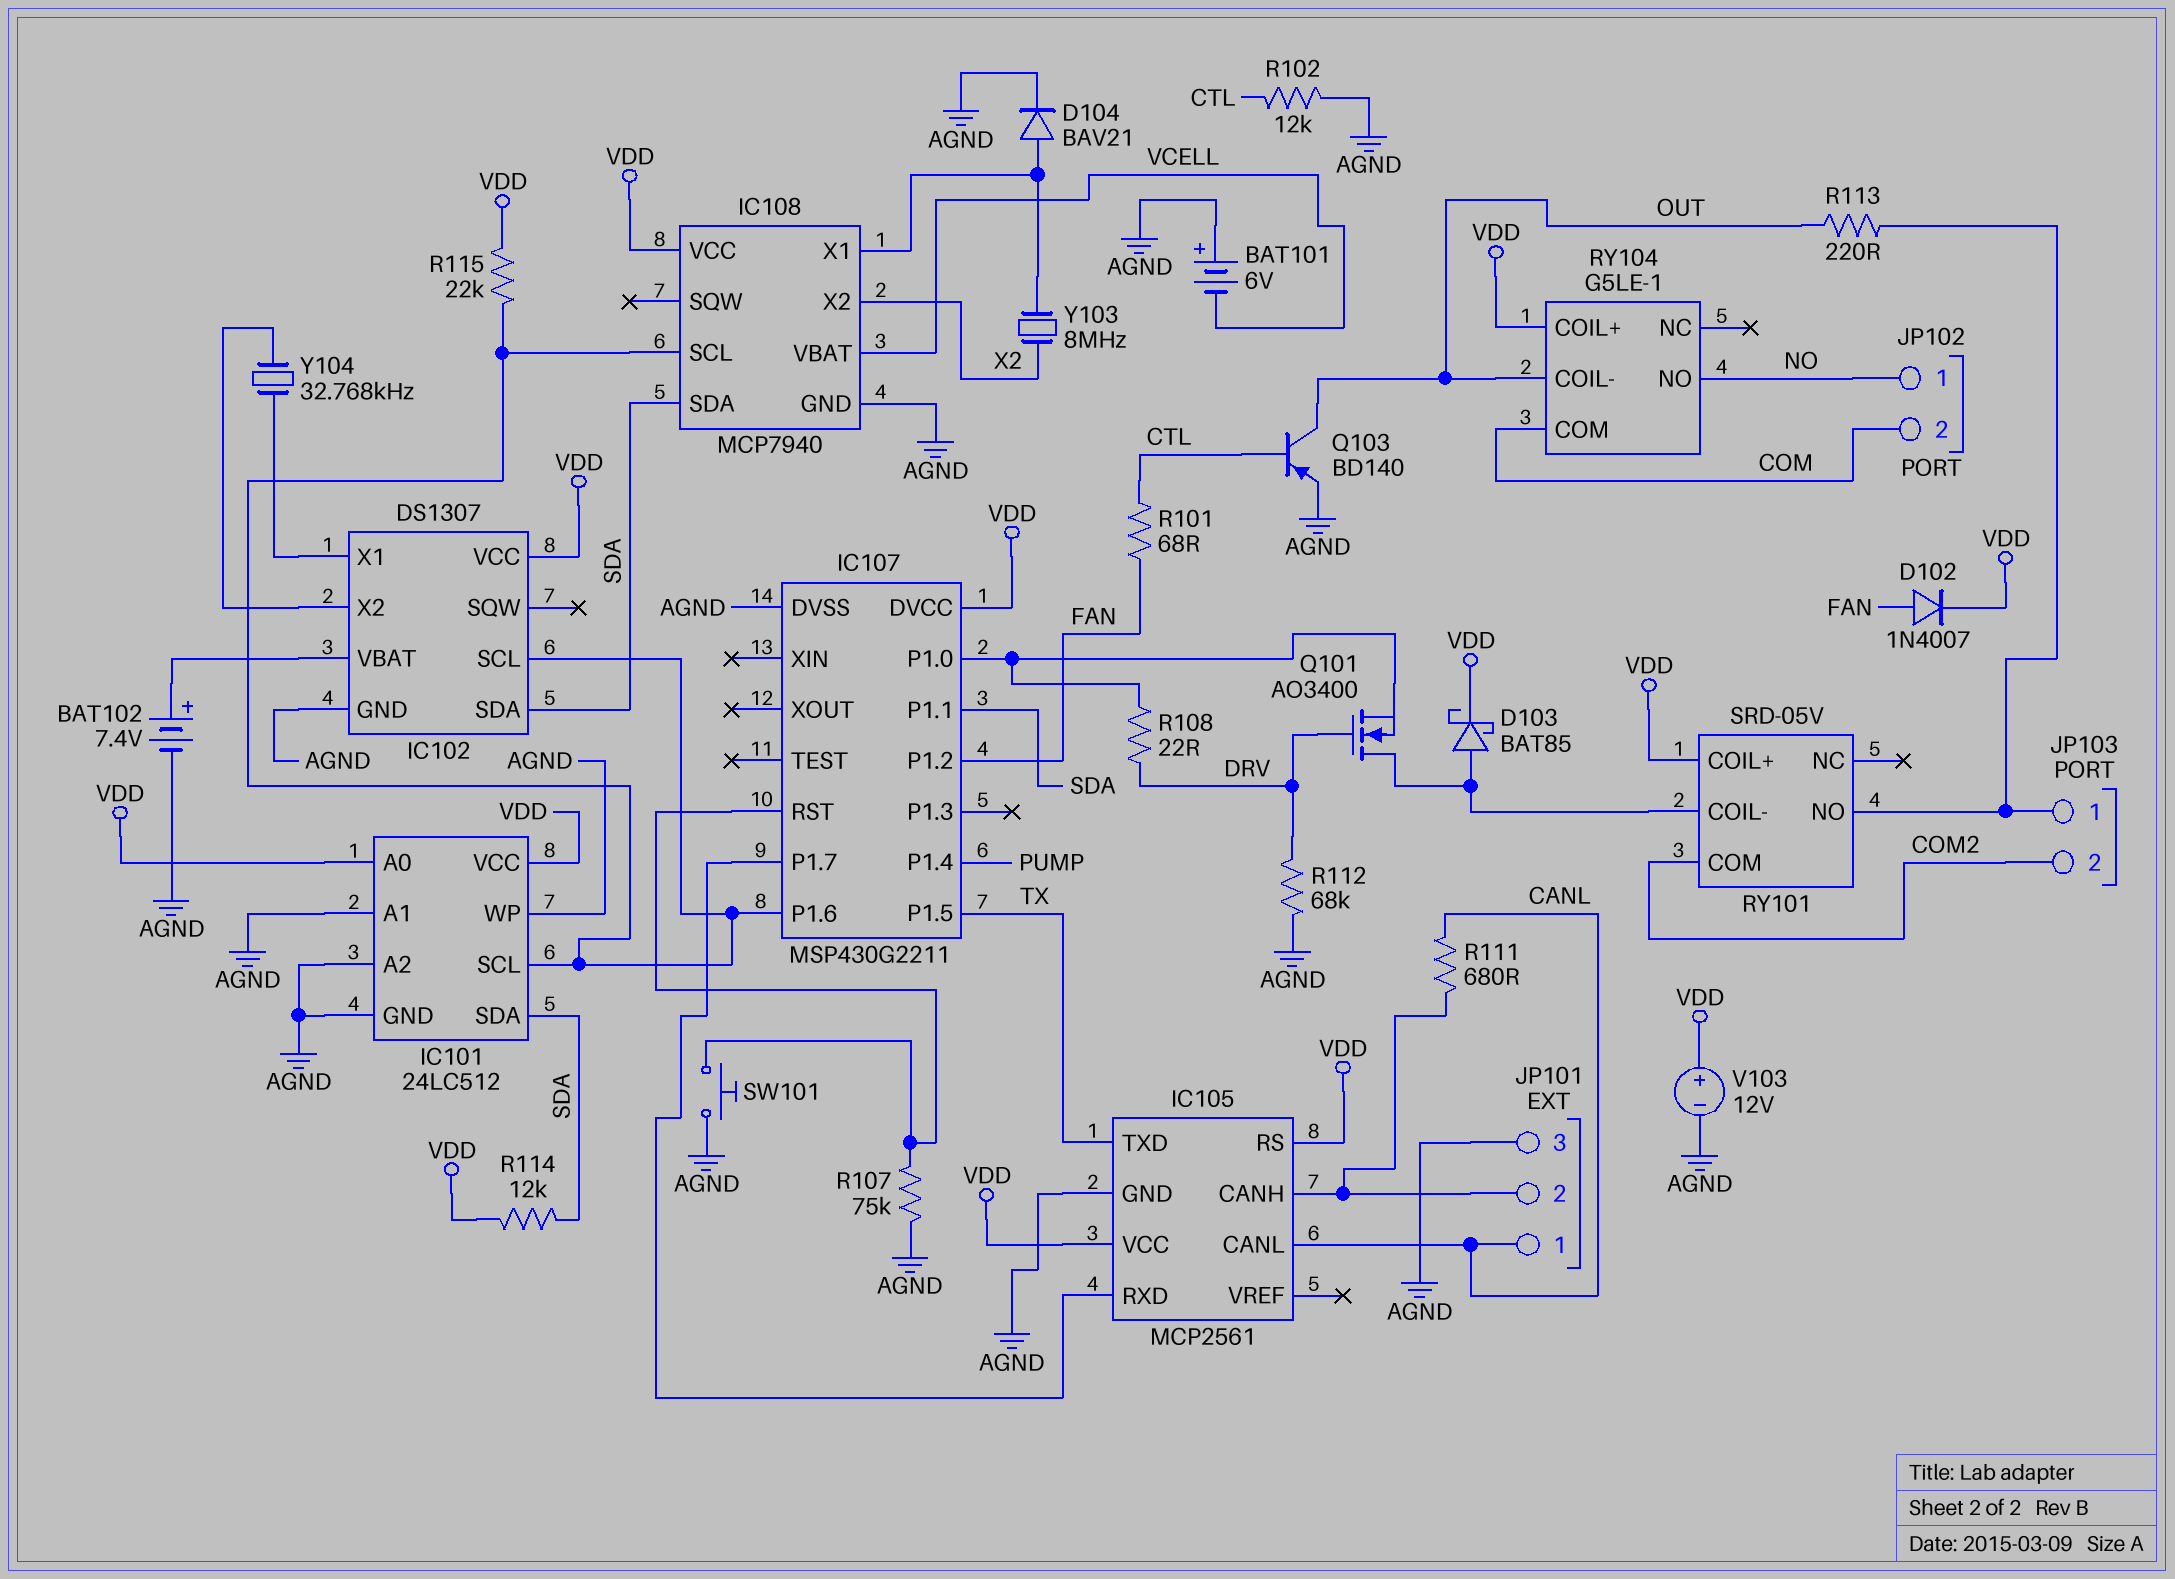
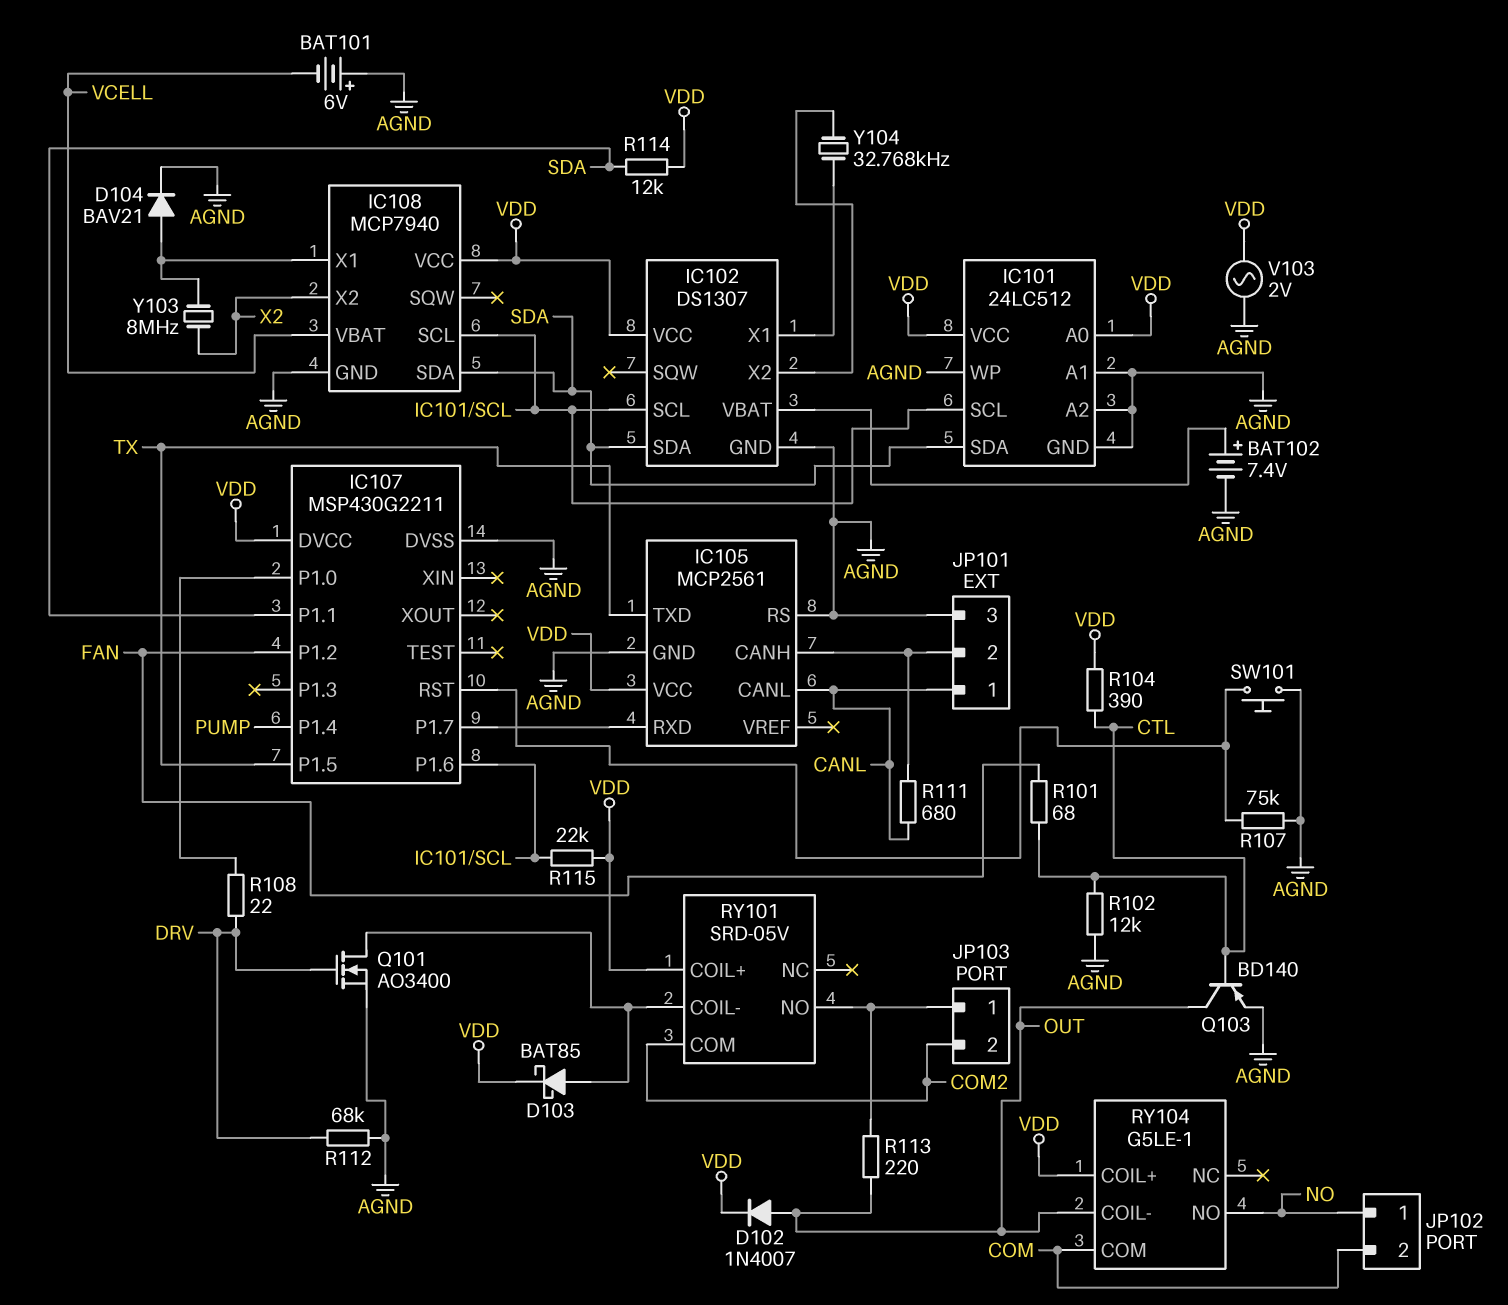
D102: diode 1N4007 (A FAN, K VDD) -> diode 1N4007 (A OUT, K VDD)
IC105 pin RS: VDD -> AGND
Q101: NMOS AO3400 (G DRV, D RY101/COIL-, S IC107/P1.0) -> NMOS AO3400 (G DRV, D RY101/COIL-, S AGND)
R104: none -> 390 (CTL, VDD)
V103: 12V (plus VDD, minus AGND) -> AC 2V (AGND, VDD)

